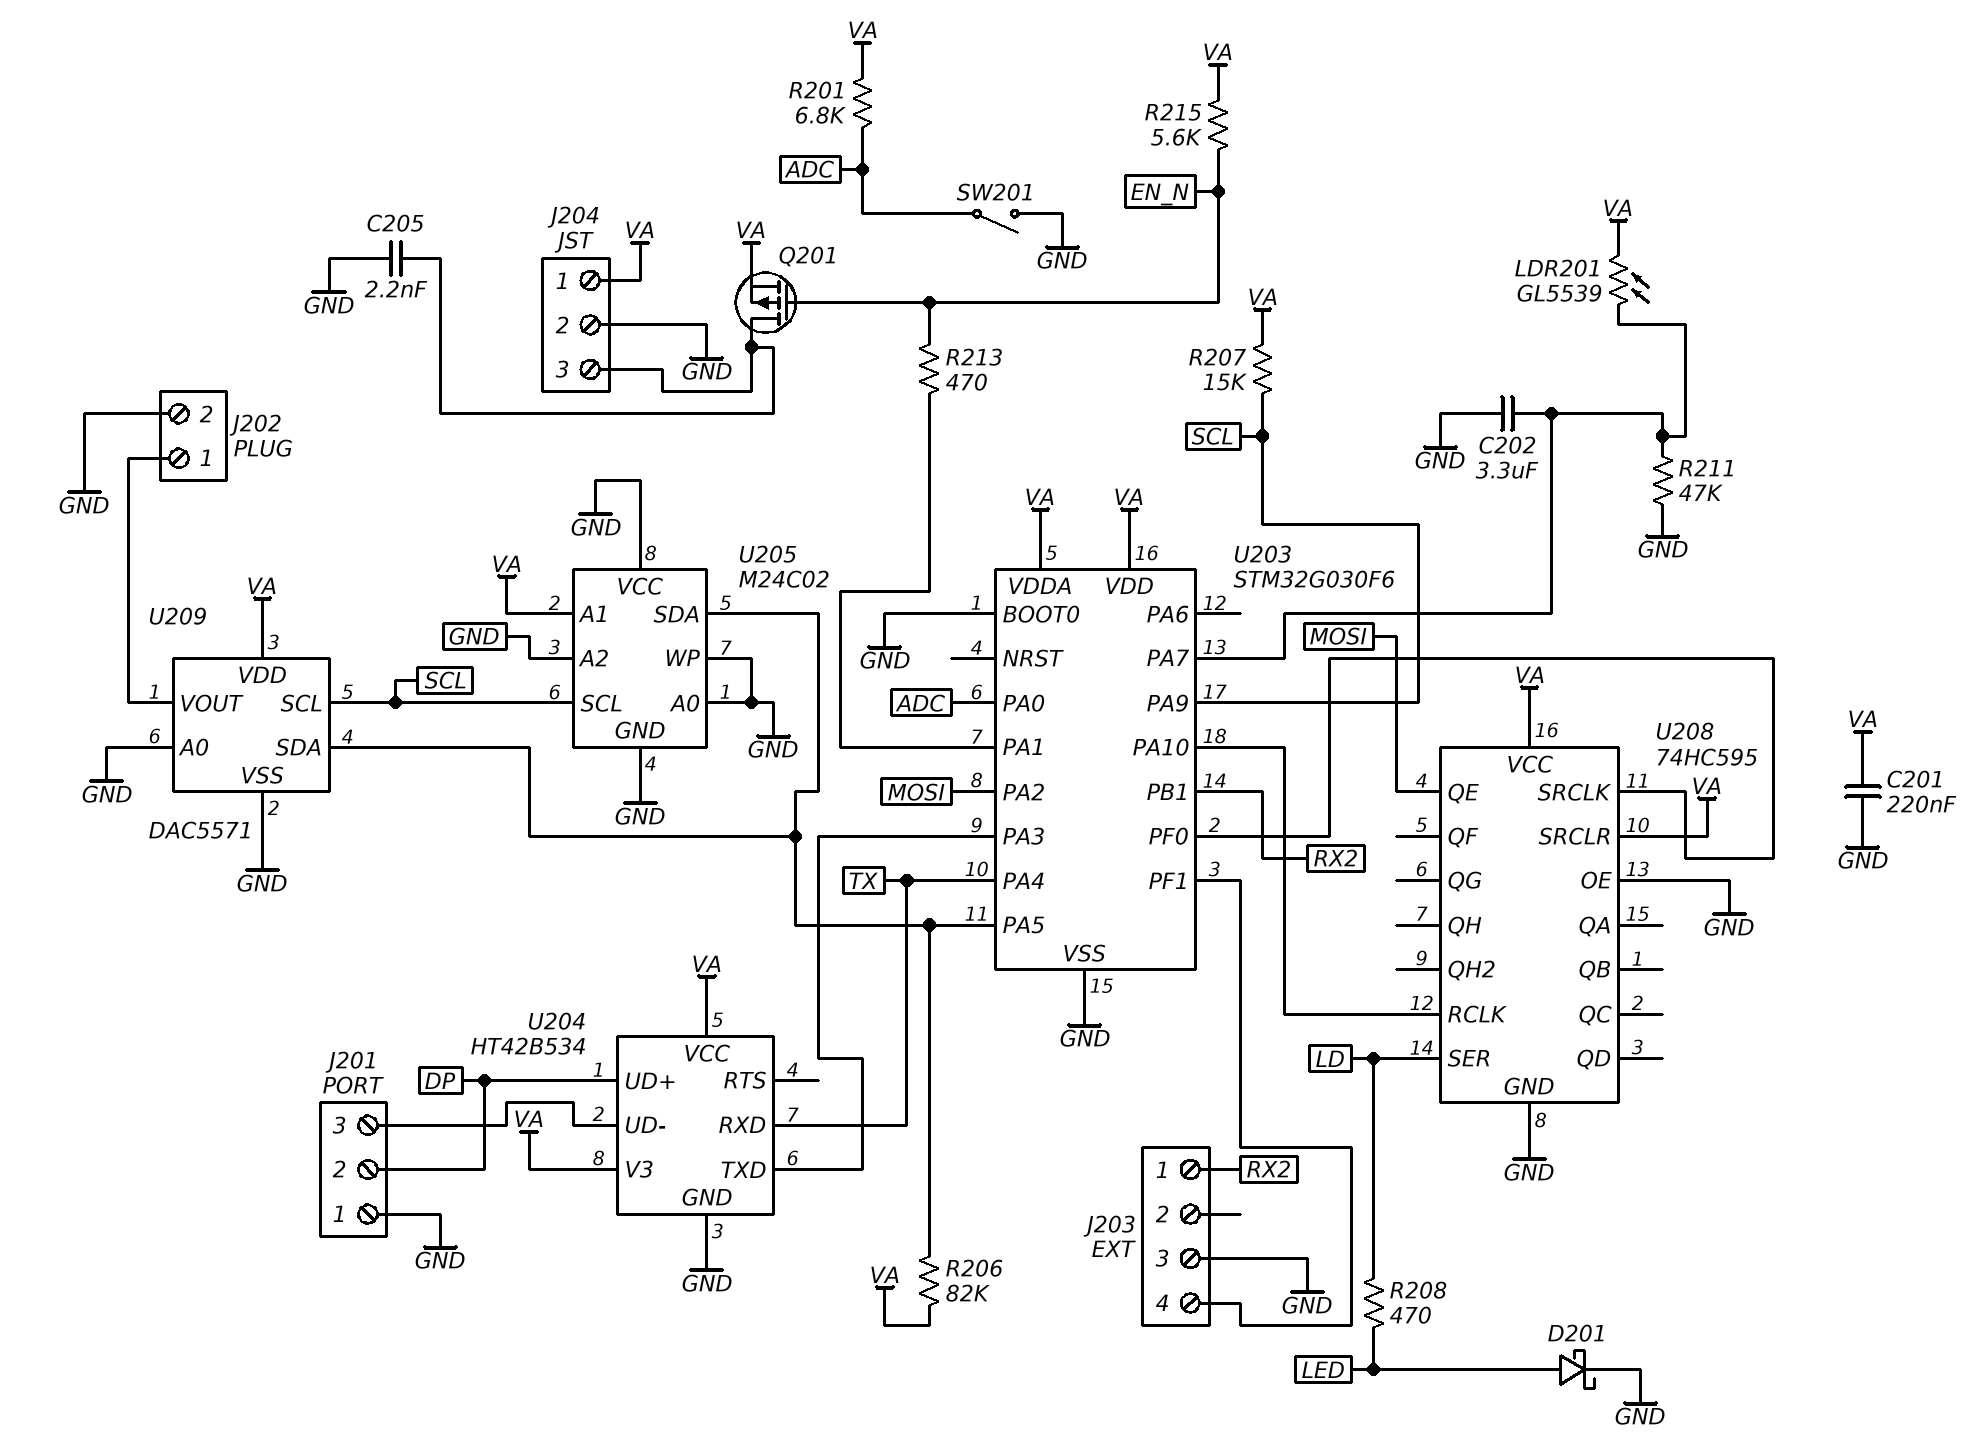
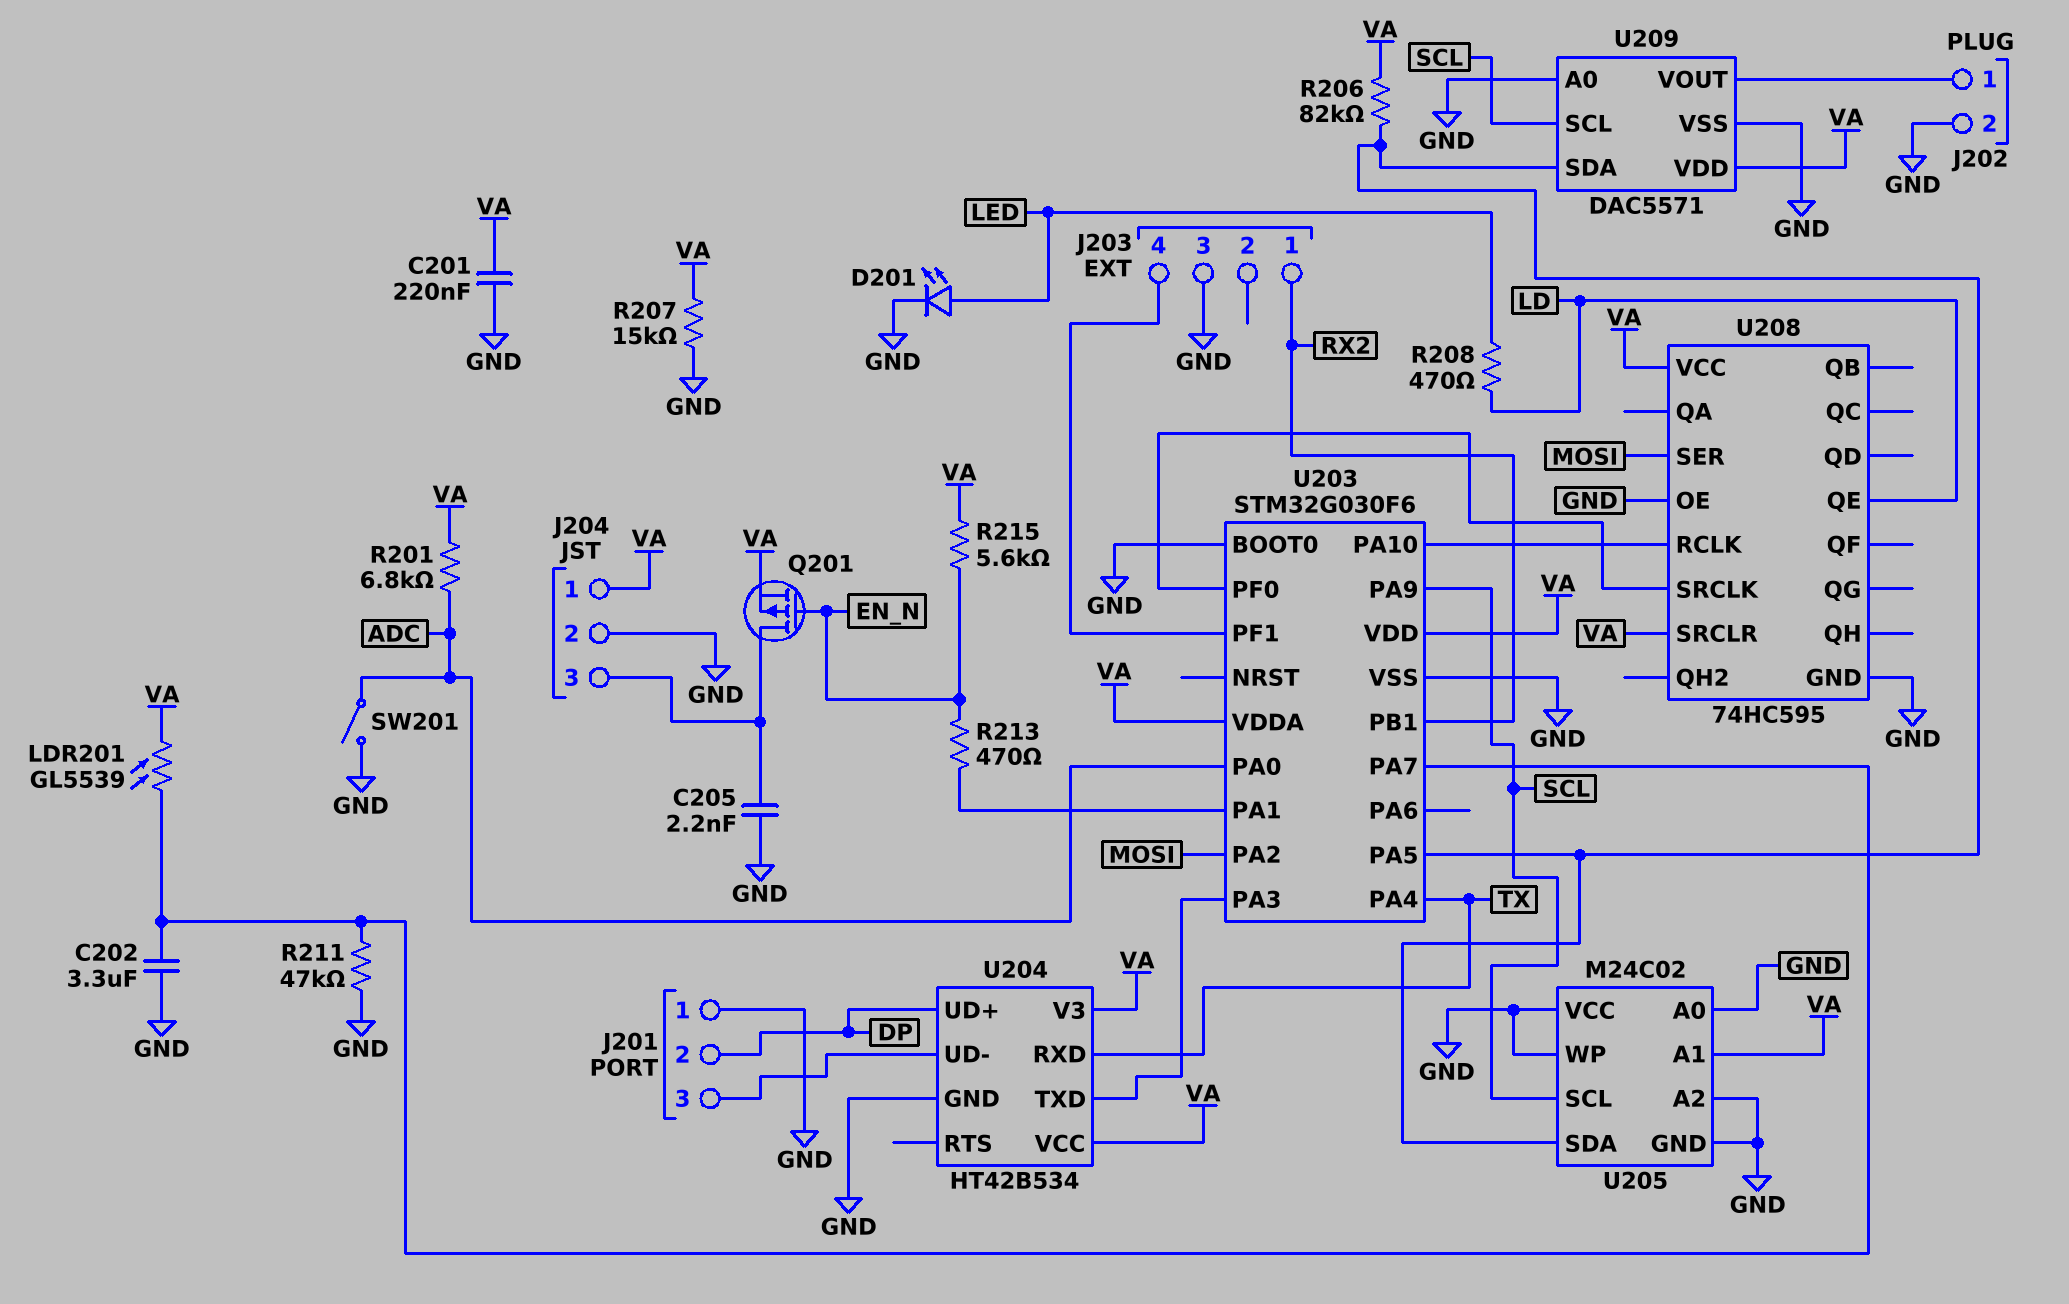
D201: schottky (A LED, K GND) -> LED (A LED, K GND)
R207: 15k (SCL, VA) -> 15k (GND, VA)
U208 pin QE: MOSI -> LD
U208 pin SER: LD -> MOSI

